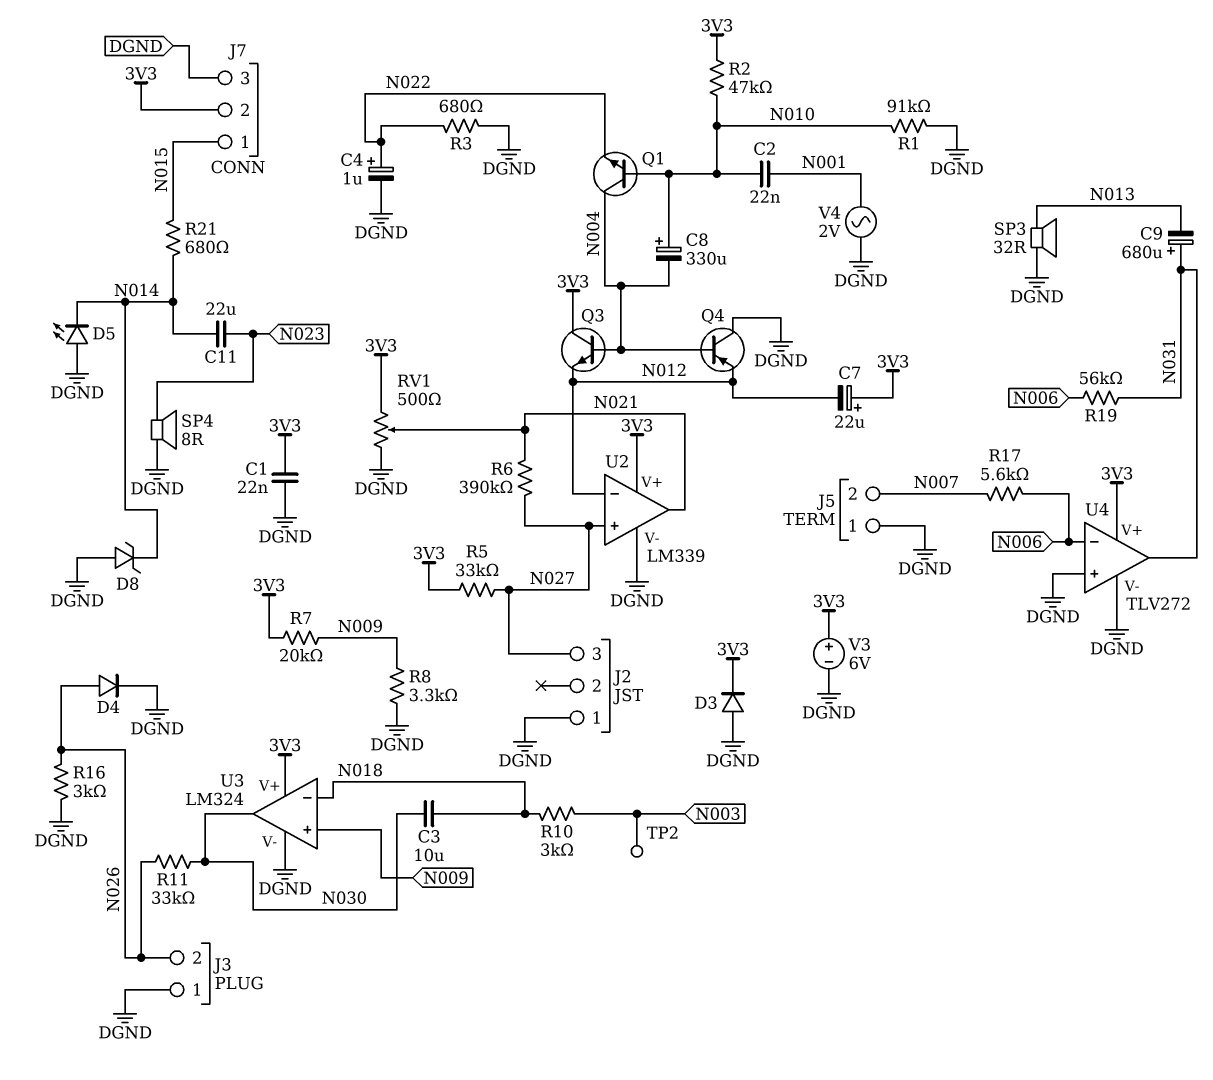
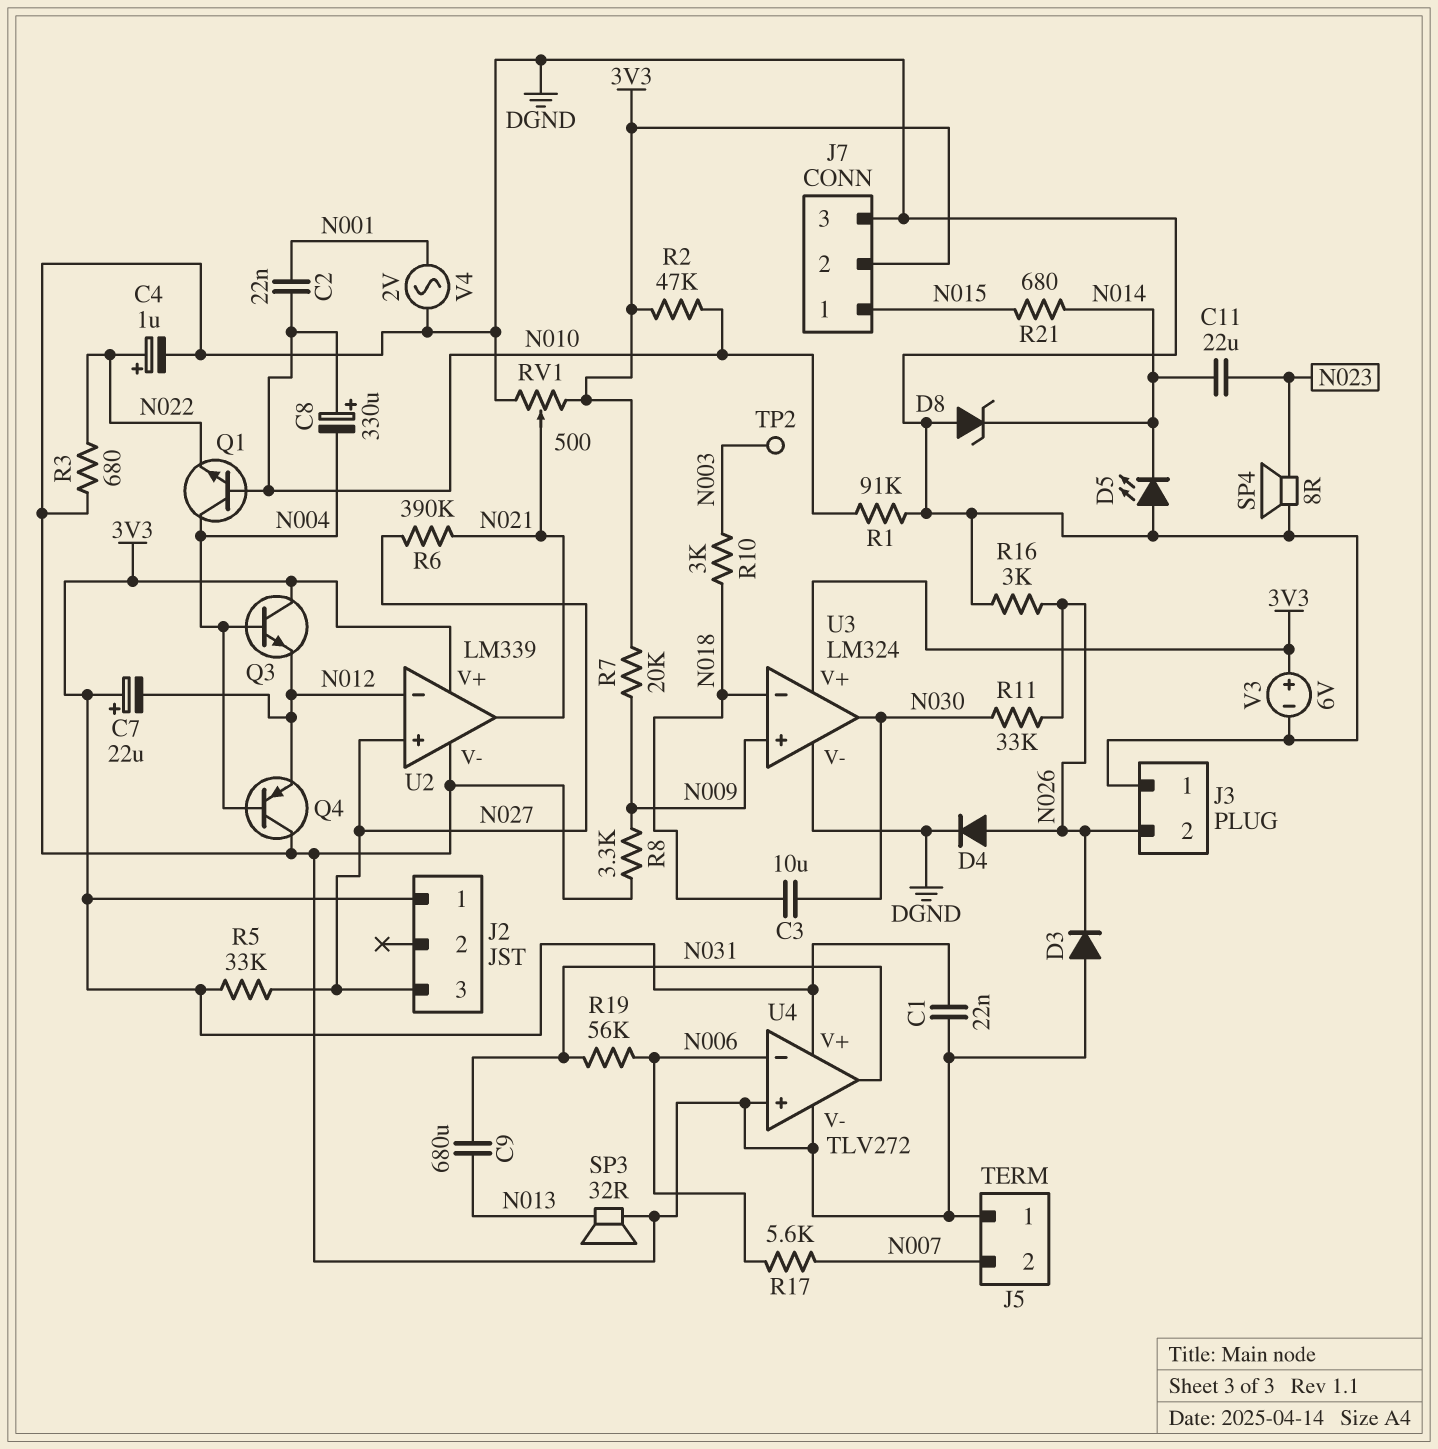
C9: 680uF (plus N031, minus N013) -> 680uF (N013, N031)
D3: diode (A DGND, K 3V3) -> diode (A DGND, K N026)
J2 pin 1: DGND -> 3V3

